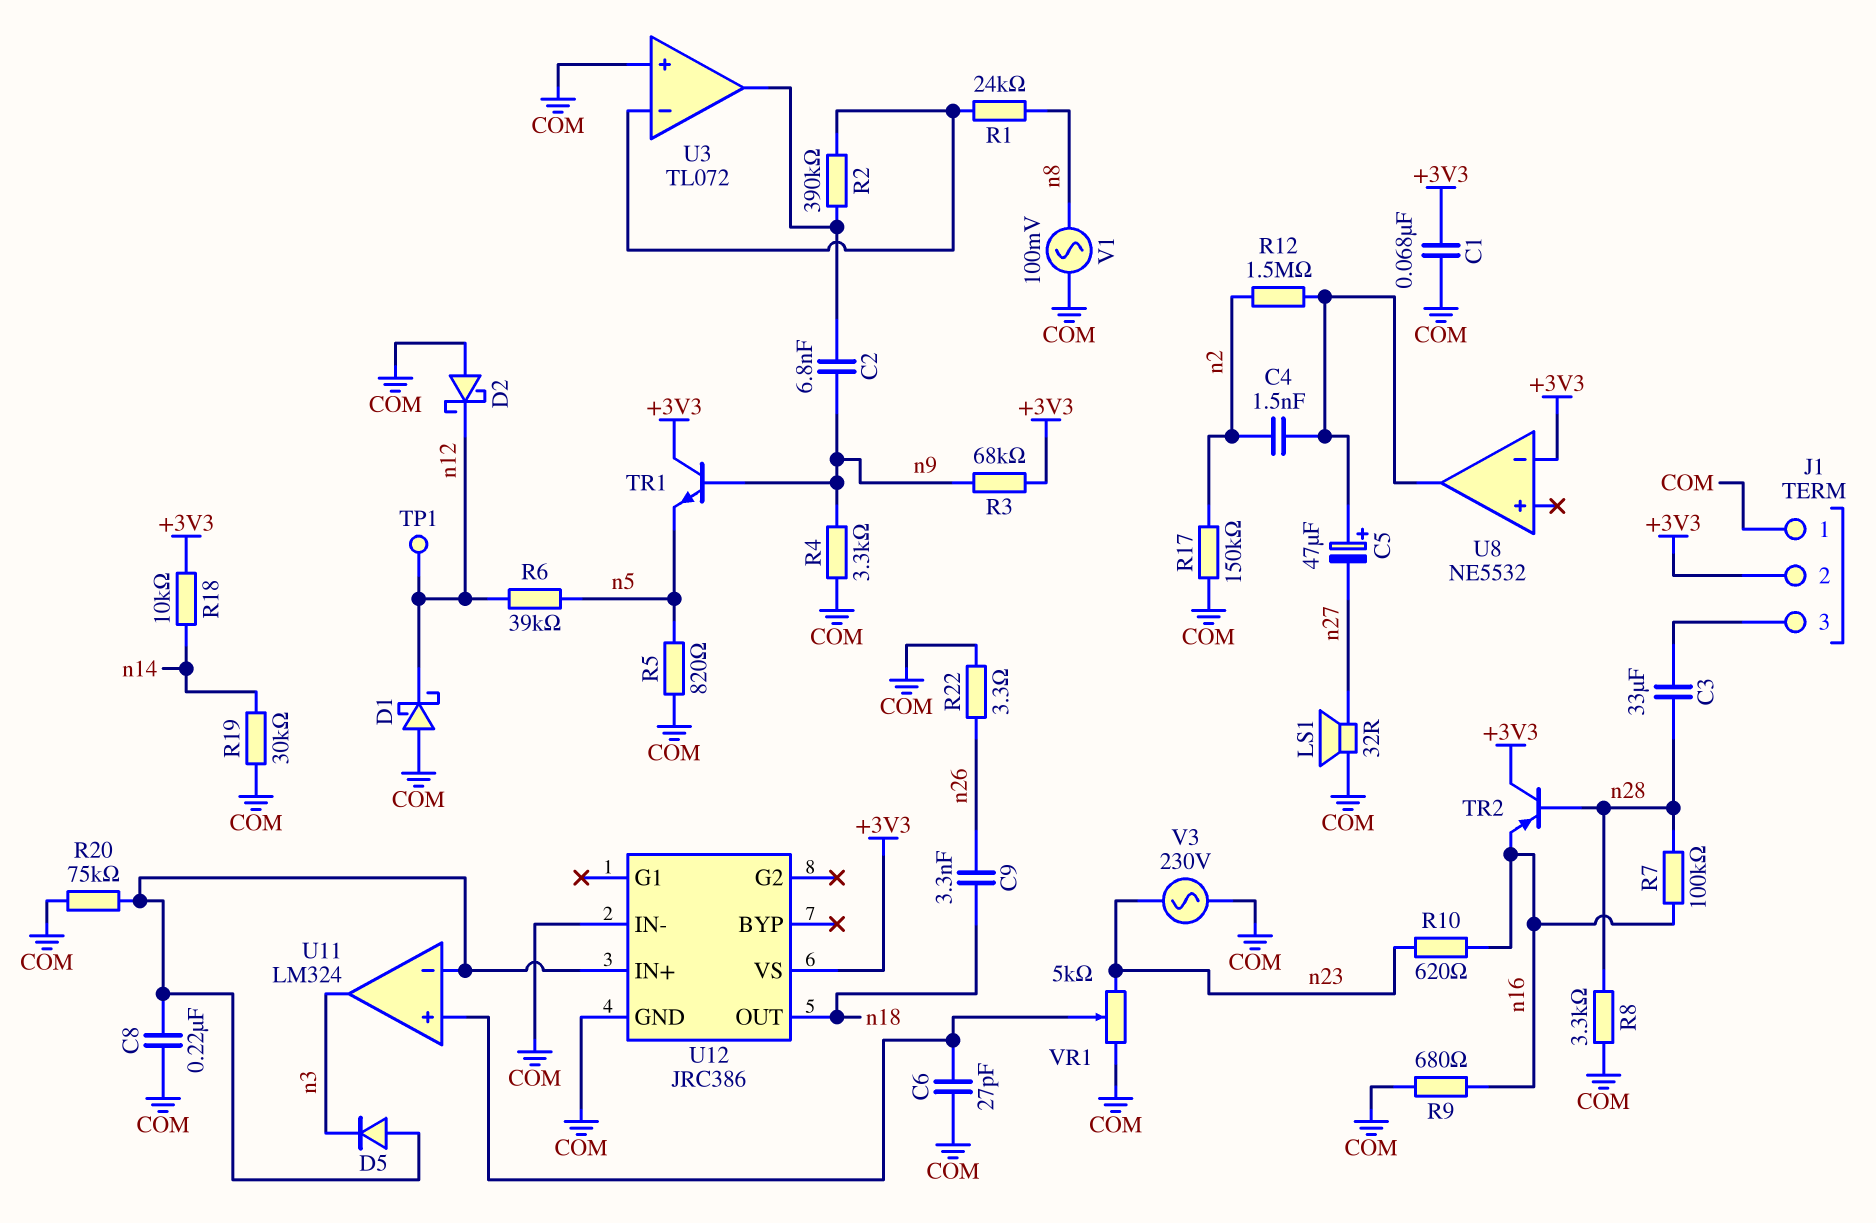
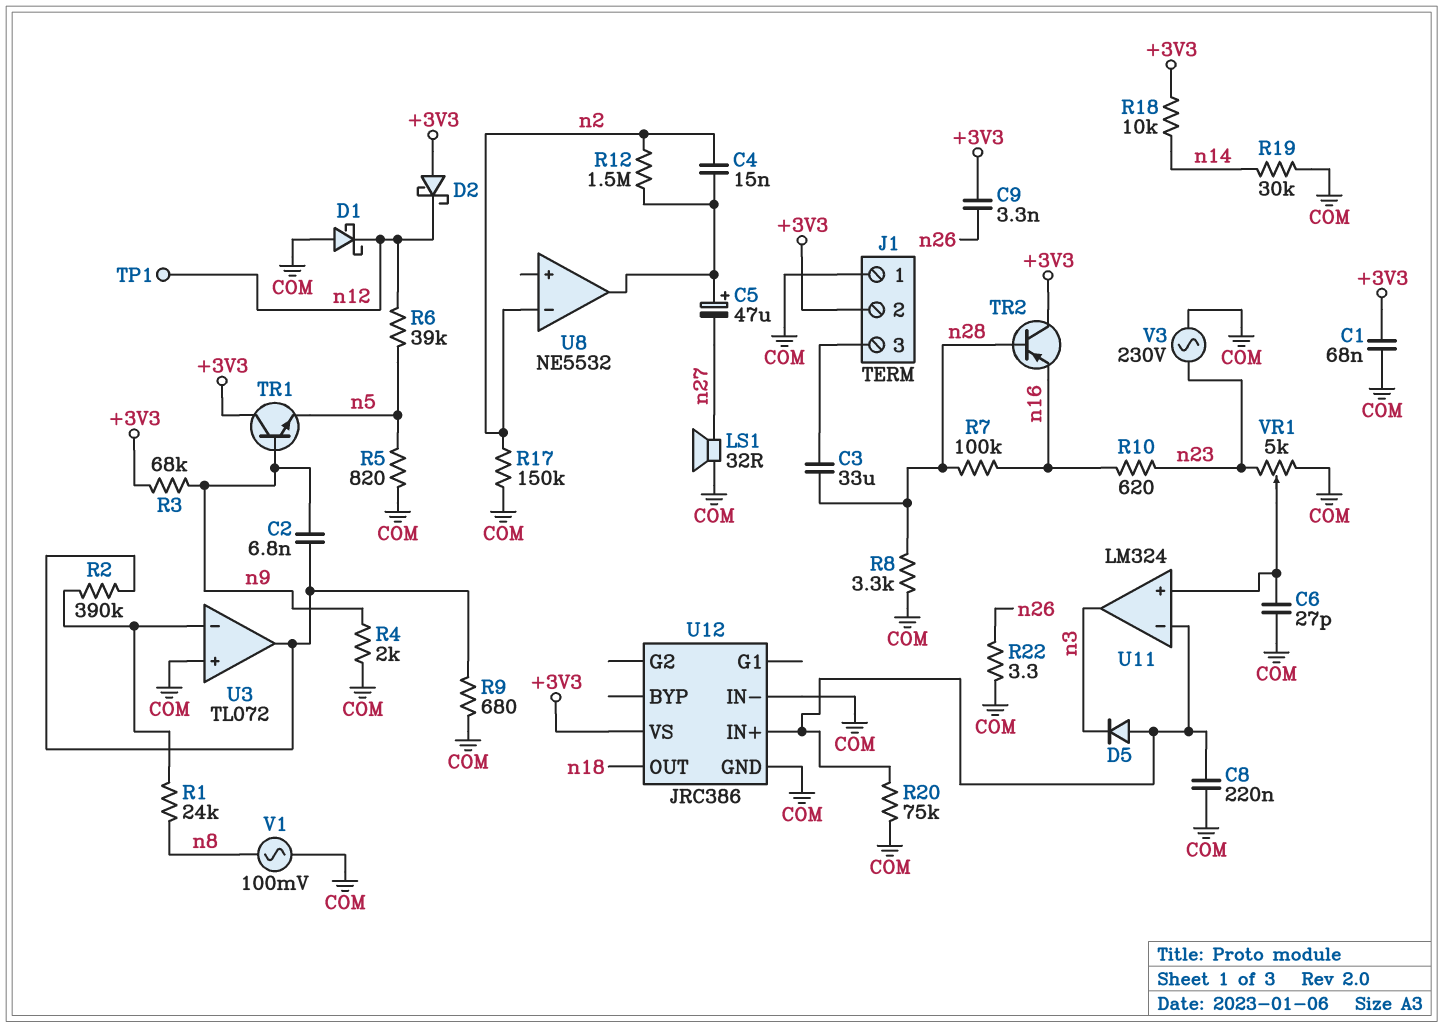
C4: 1.5nF (U8/out, n2) -> 15nF (U8/out, n2)
C9: 3.3nF (n18, n26) -> 3.3nF (+3V3, n26)
D2: schottky (A COM, K n12) -> schottky (A +3V3, K n12)
R4: 3.3k (COM, n9) -> 2k (COM, n9)
R9: 680 (COM, n16) -> 680 (COM, U3/out)
U8 pin in-: +3V3 -> n2

